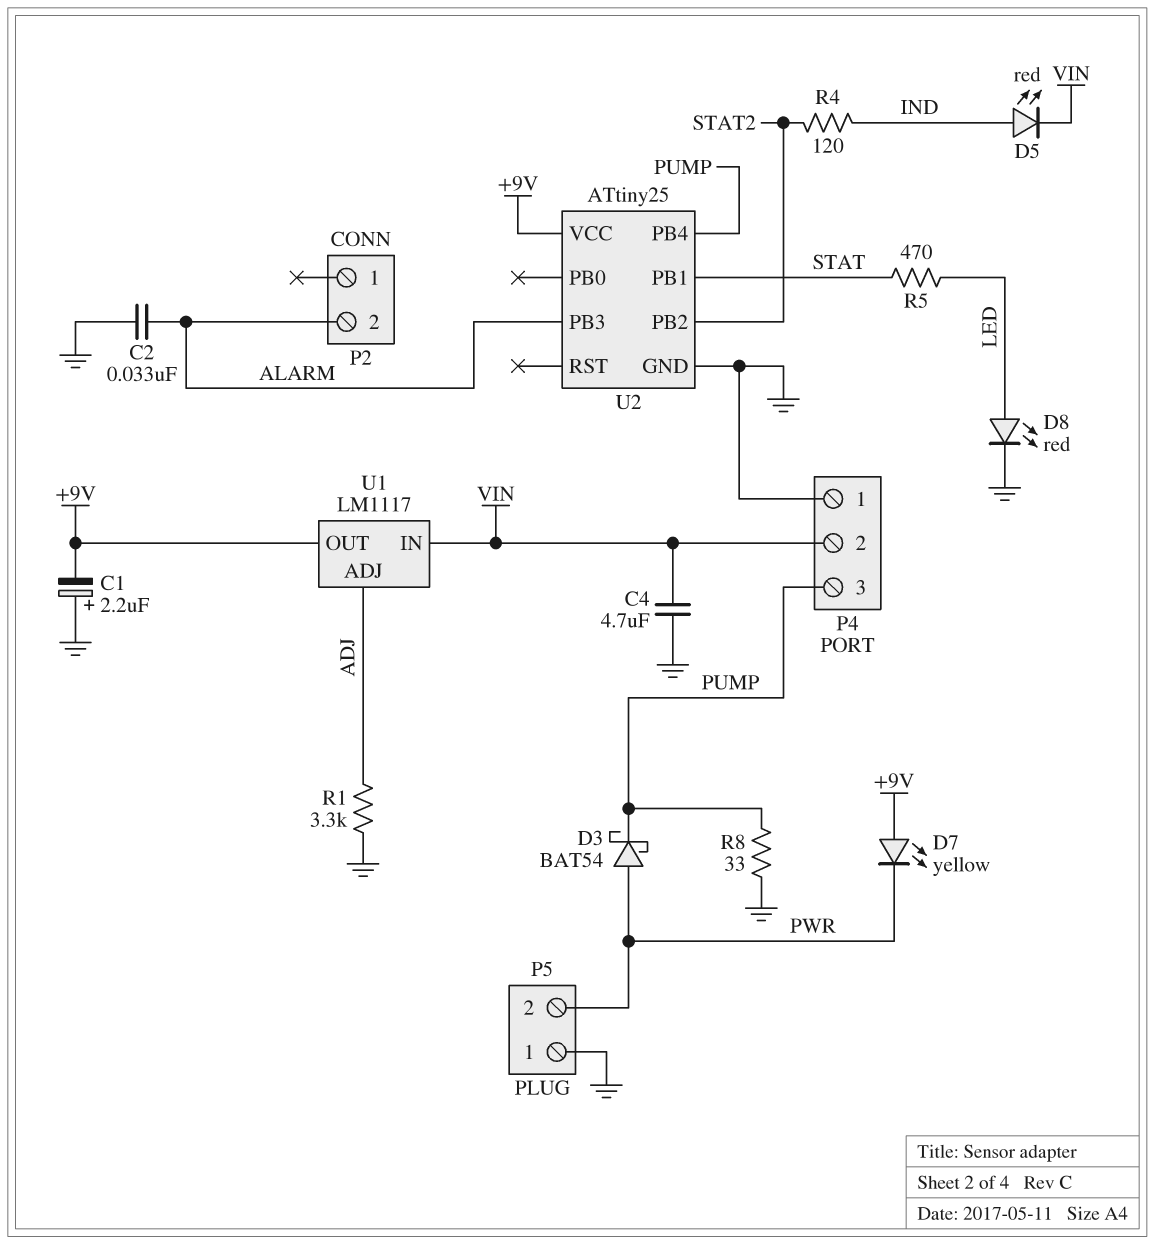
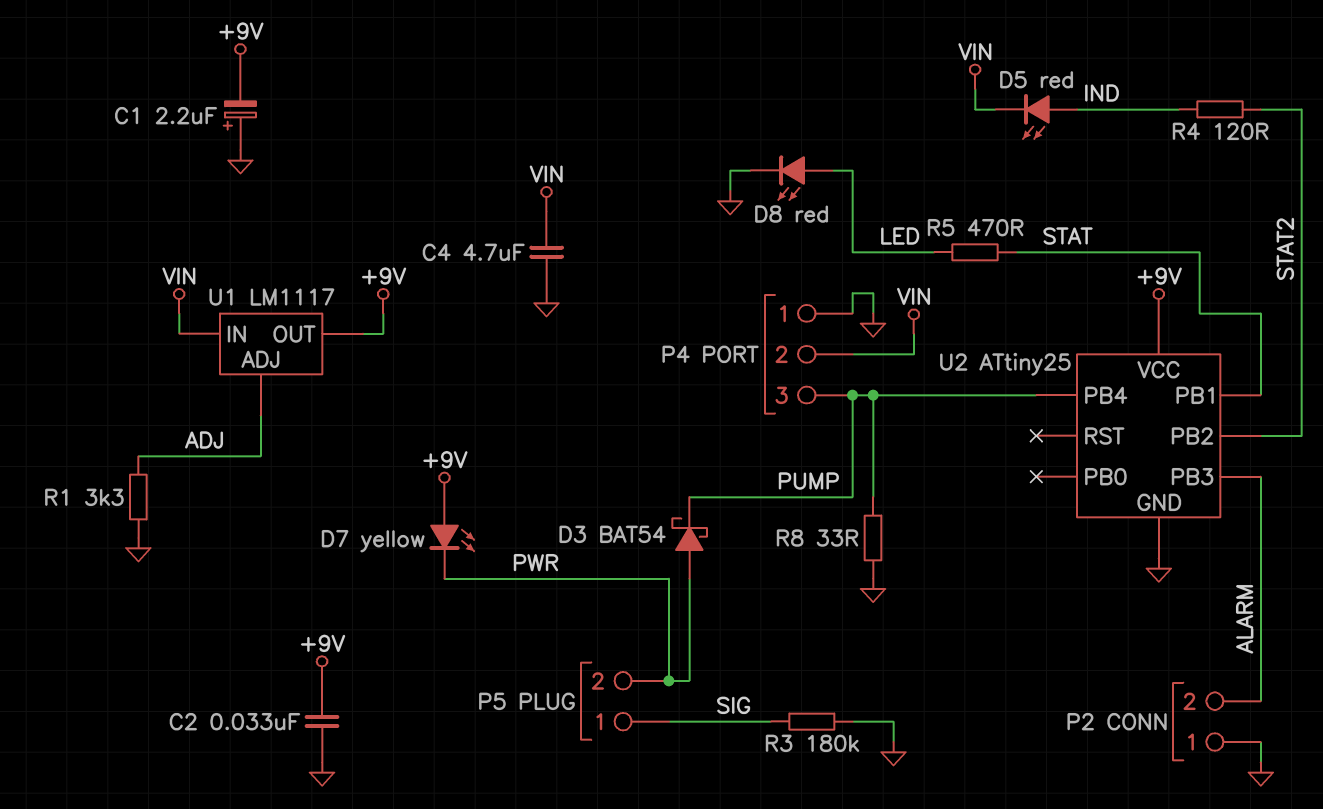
C2: 33nF (ALARM, GND) -> 33nF (+9V, GND)
P2 pin 1: none -> GND
P5 pin 1: GND -> SIG
R3: none -> 180k (GND, SIG)

